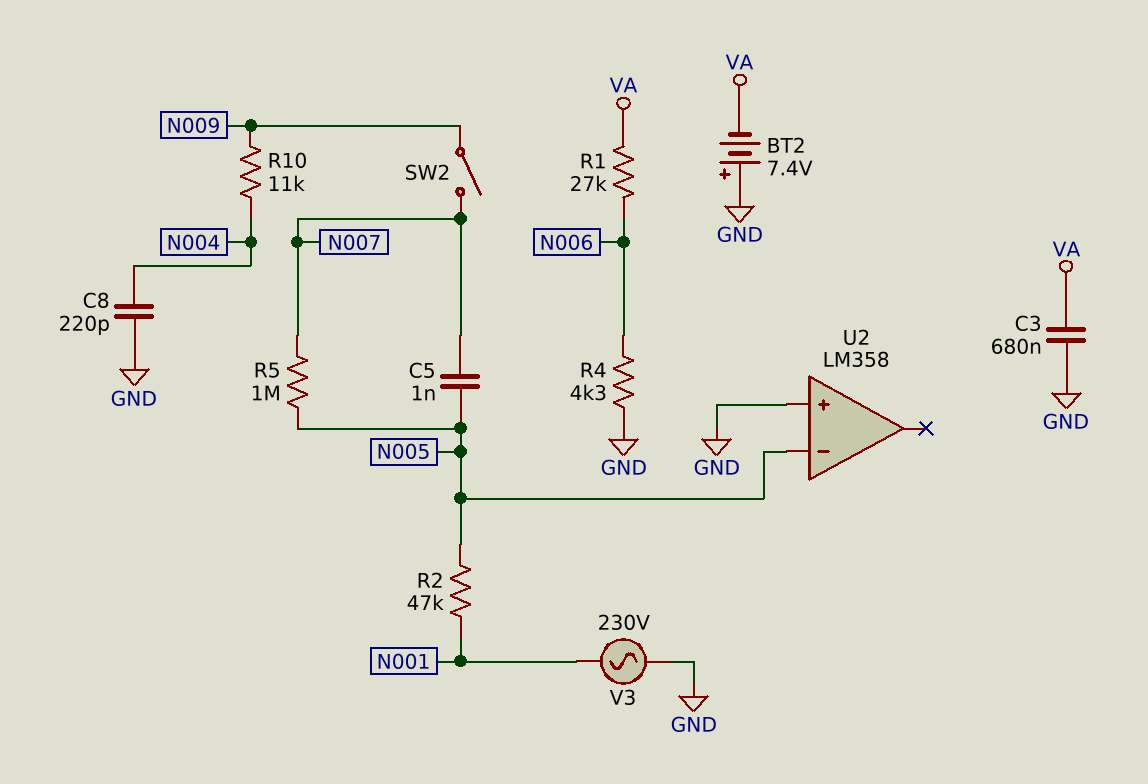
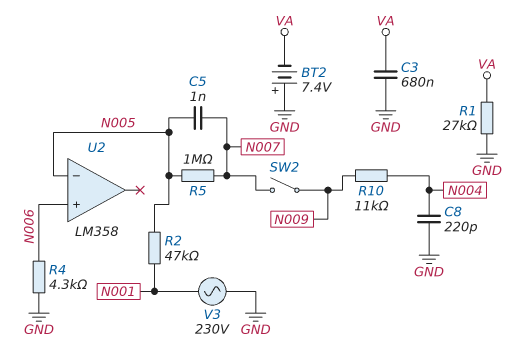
R1: 27k (N006, VA) -> 27k (GND, VA)
U2 pin in+: GND -> N006

